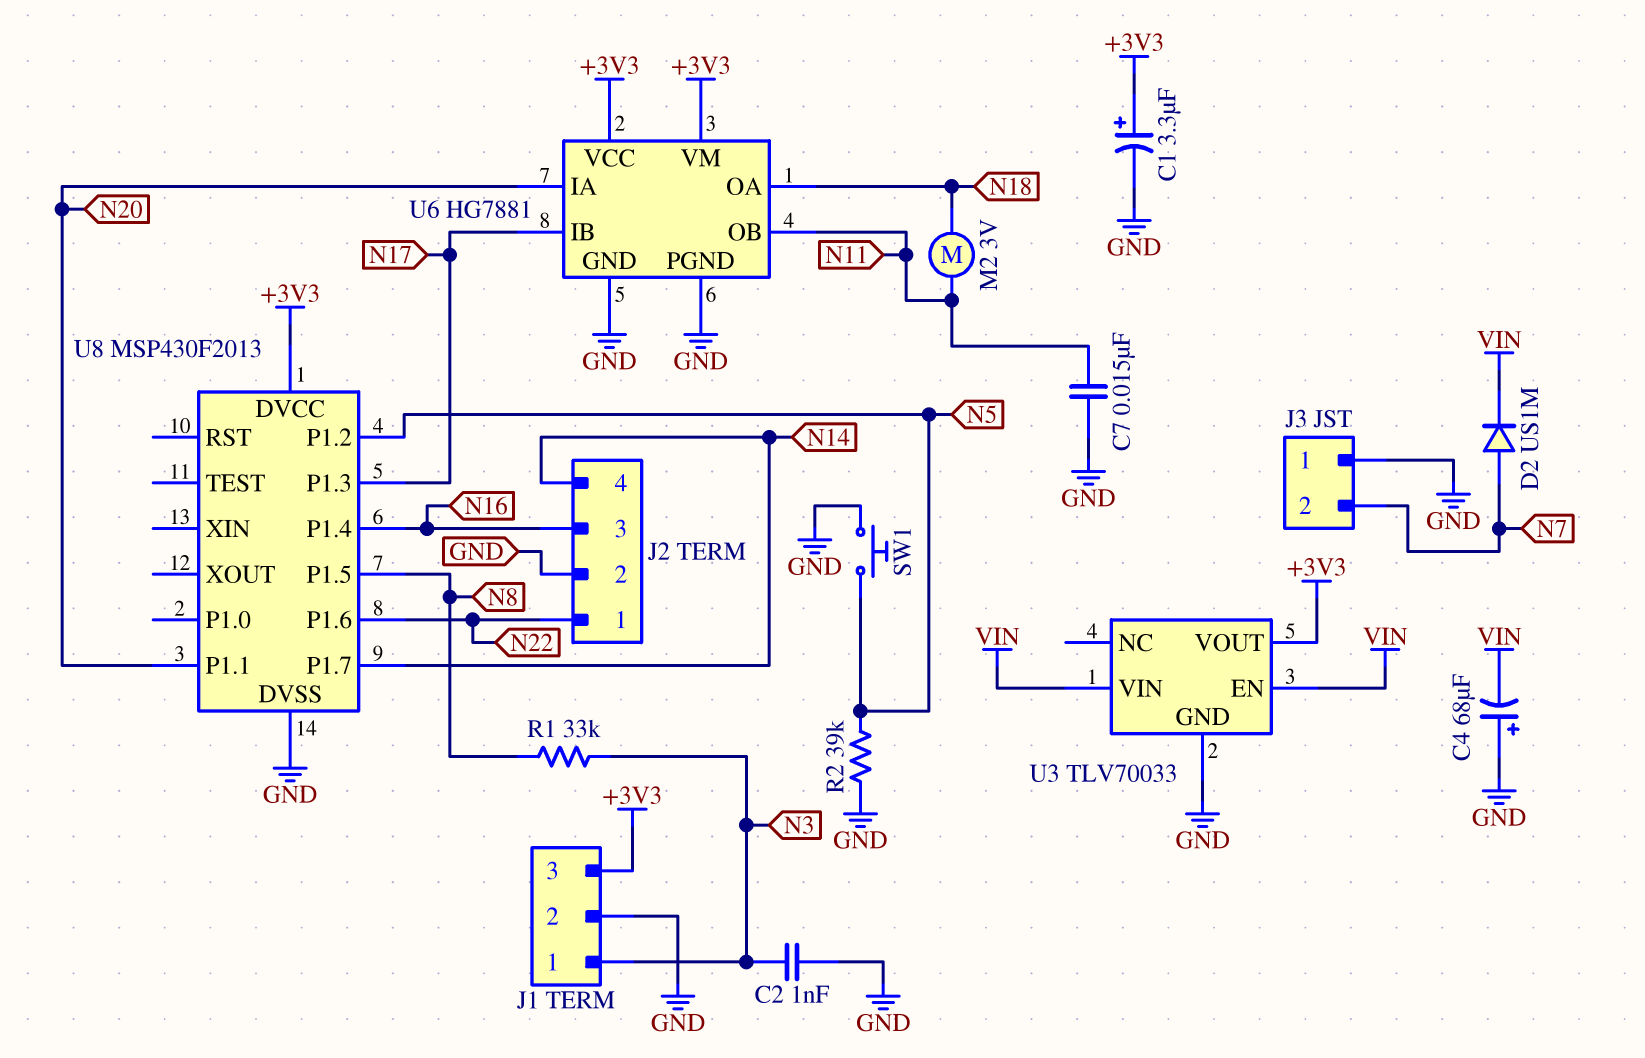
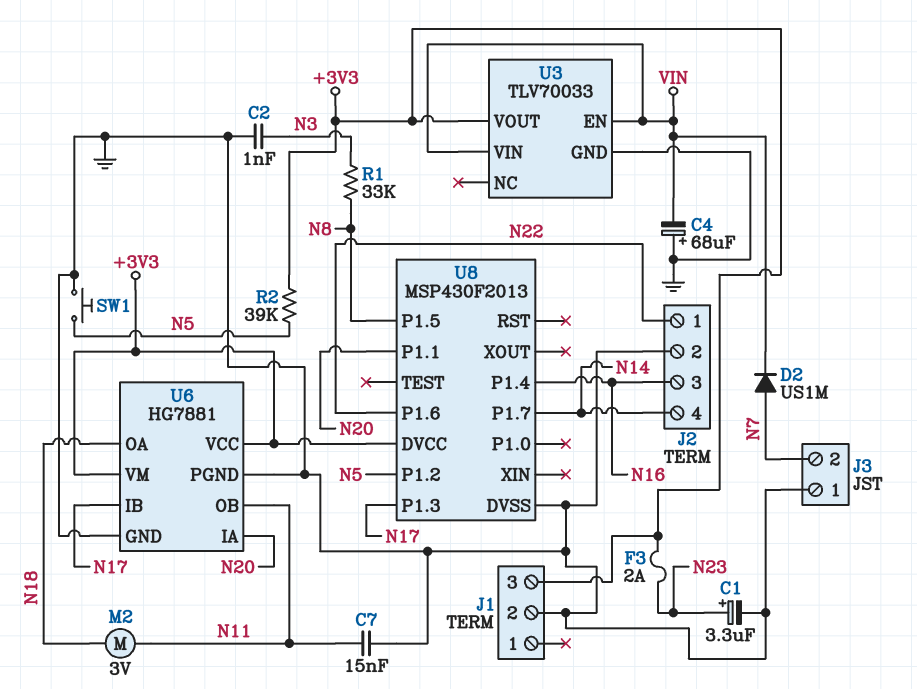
C1: 3.3uF (plus +3V3, minus GND) -> 3.3uF (plus N23, minus GND)
F3: none -> 2A (+3V3, N23)
J1 pin 1: N3 -> none
R2: 39k (GND, N5) -> 39k (+3V3, N5)

